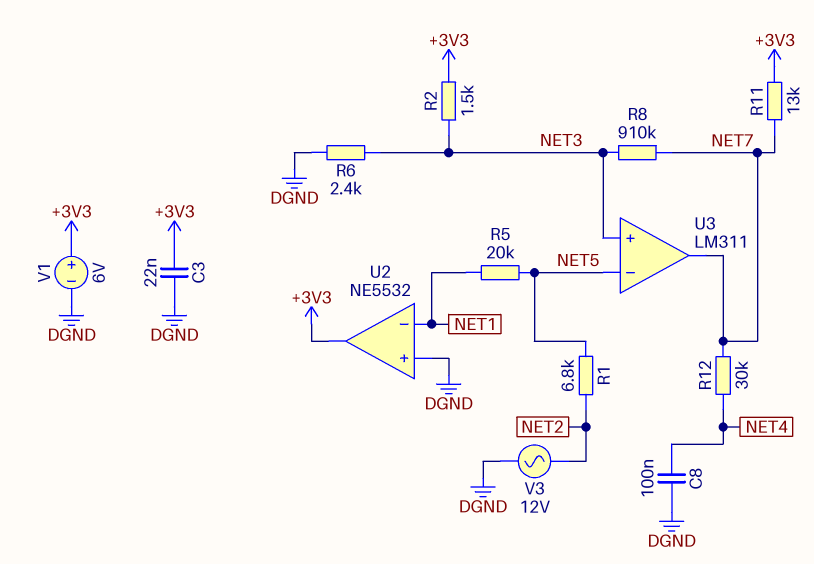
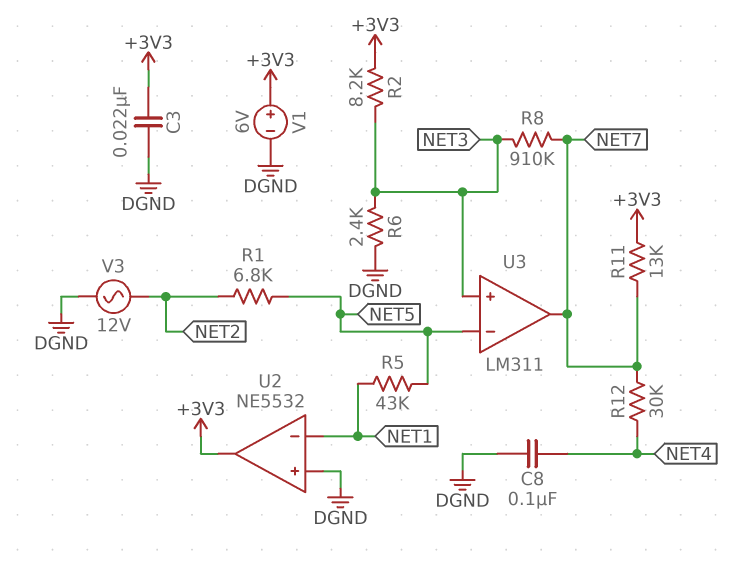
R2: 1.5k (+3V3, NET3) -> 8.2k (+3V3, NET3)
R5: 20k (NET1, NET5) -> 43k (NET1, NET5)

